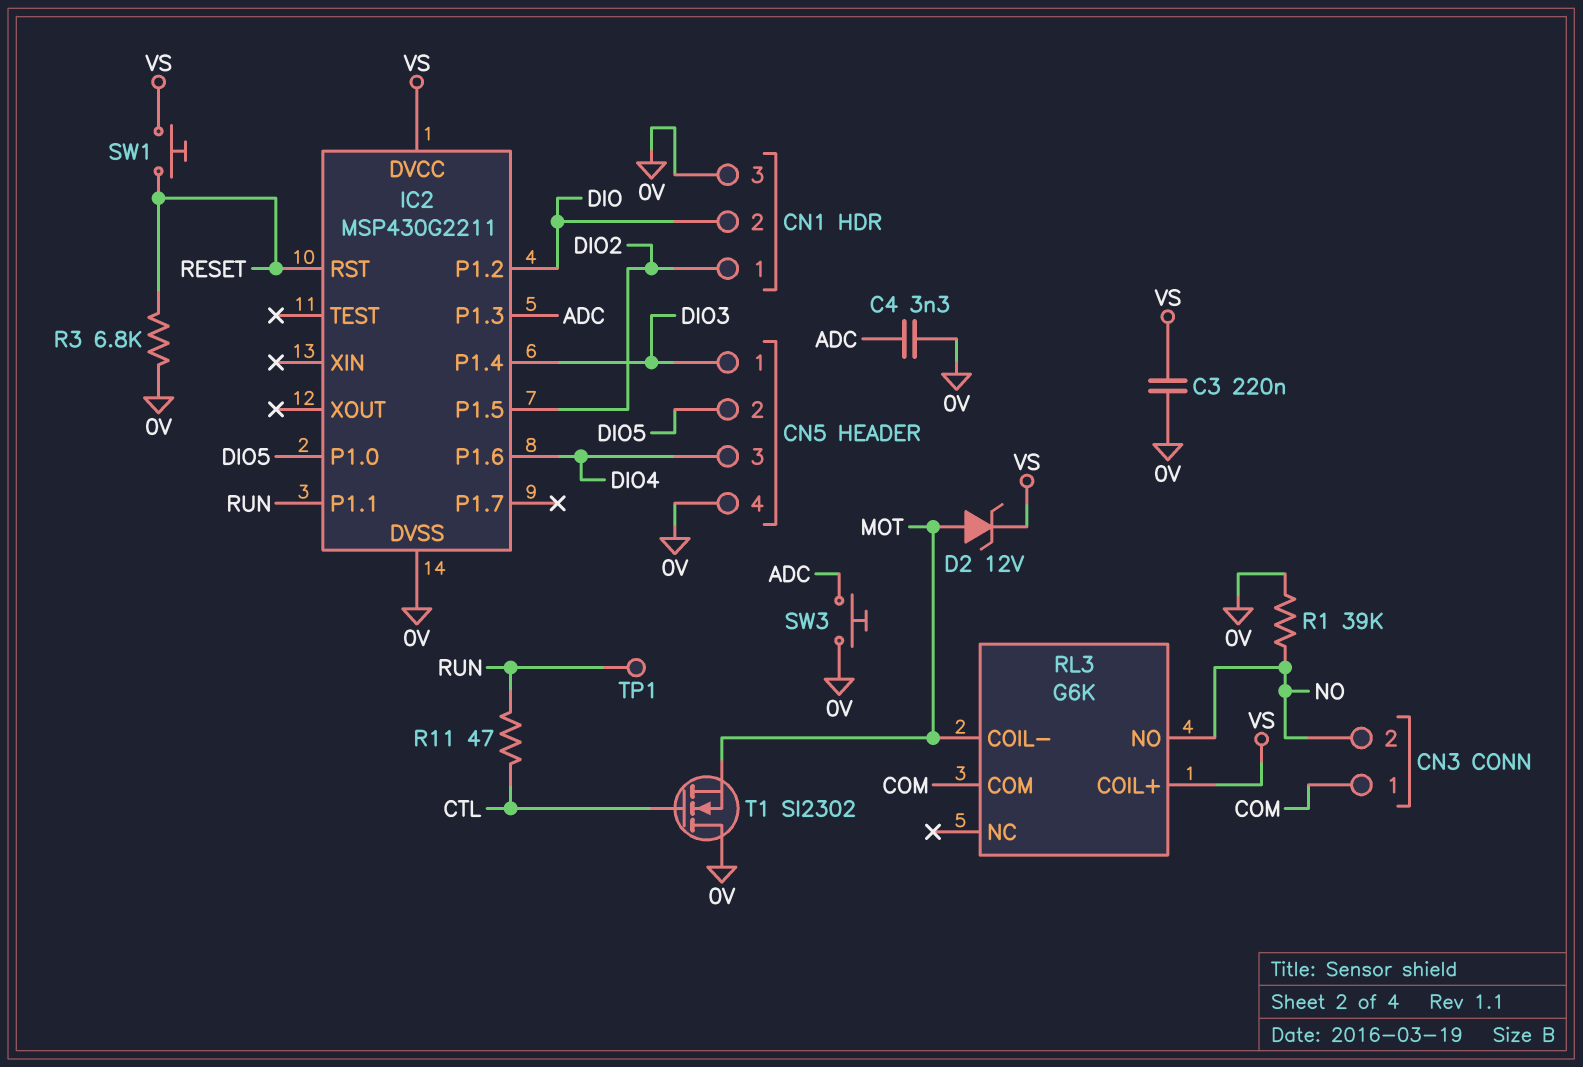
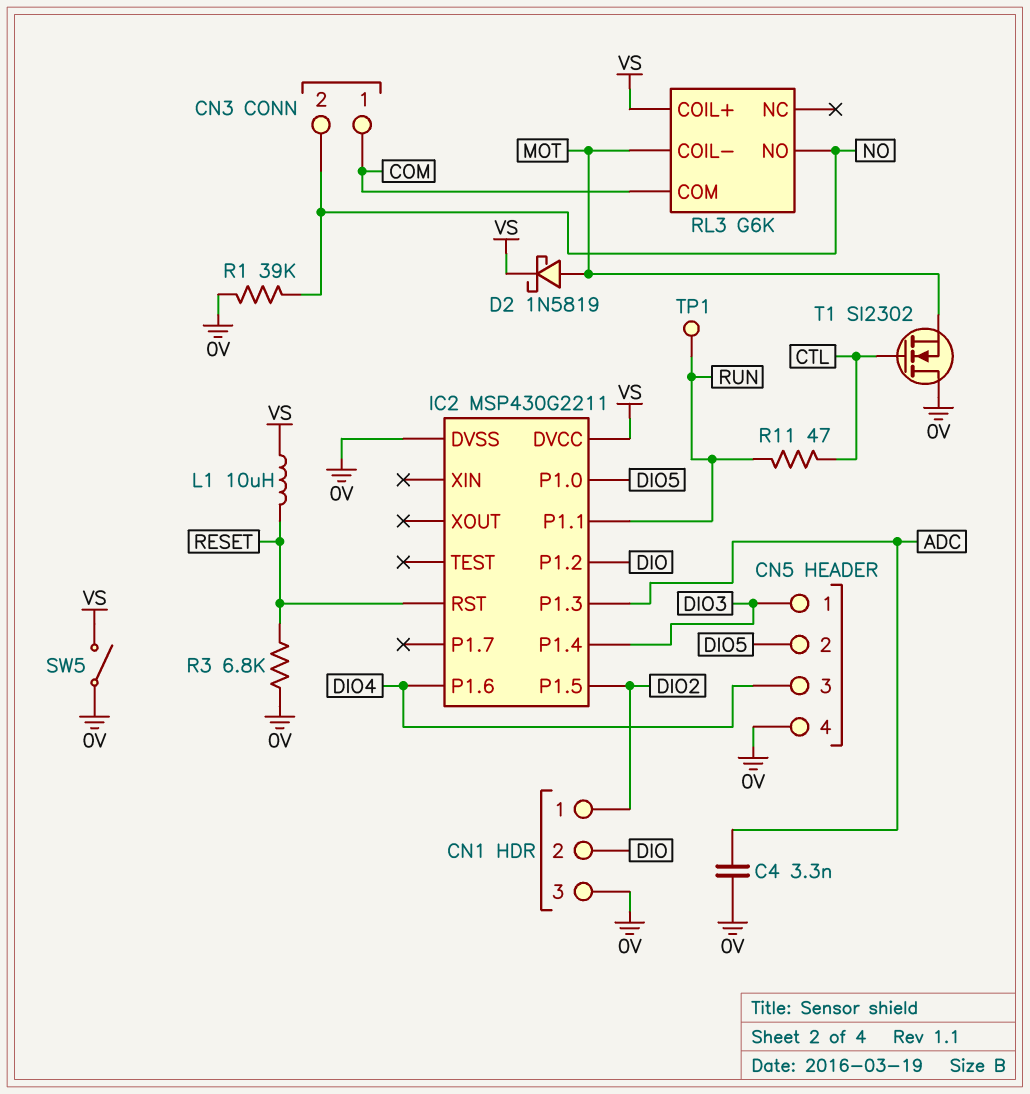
C3: 220nF (0V, VS) -> none
D2: zener 12V (A MOT, K VS) -> schottky 1N5819 (A MOT, K VS)
L1: none -> 10uH (RESET, VS)
SW1: button (RESET, VS) -> none
SW3: button (0V, ADC) -> none
SW5: none -> switch (0V, VS)

